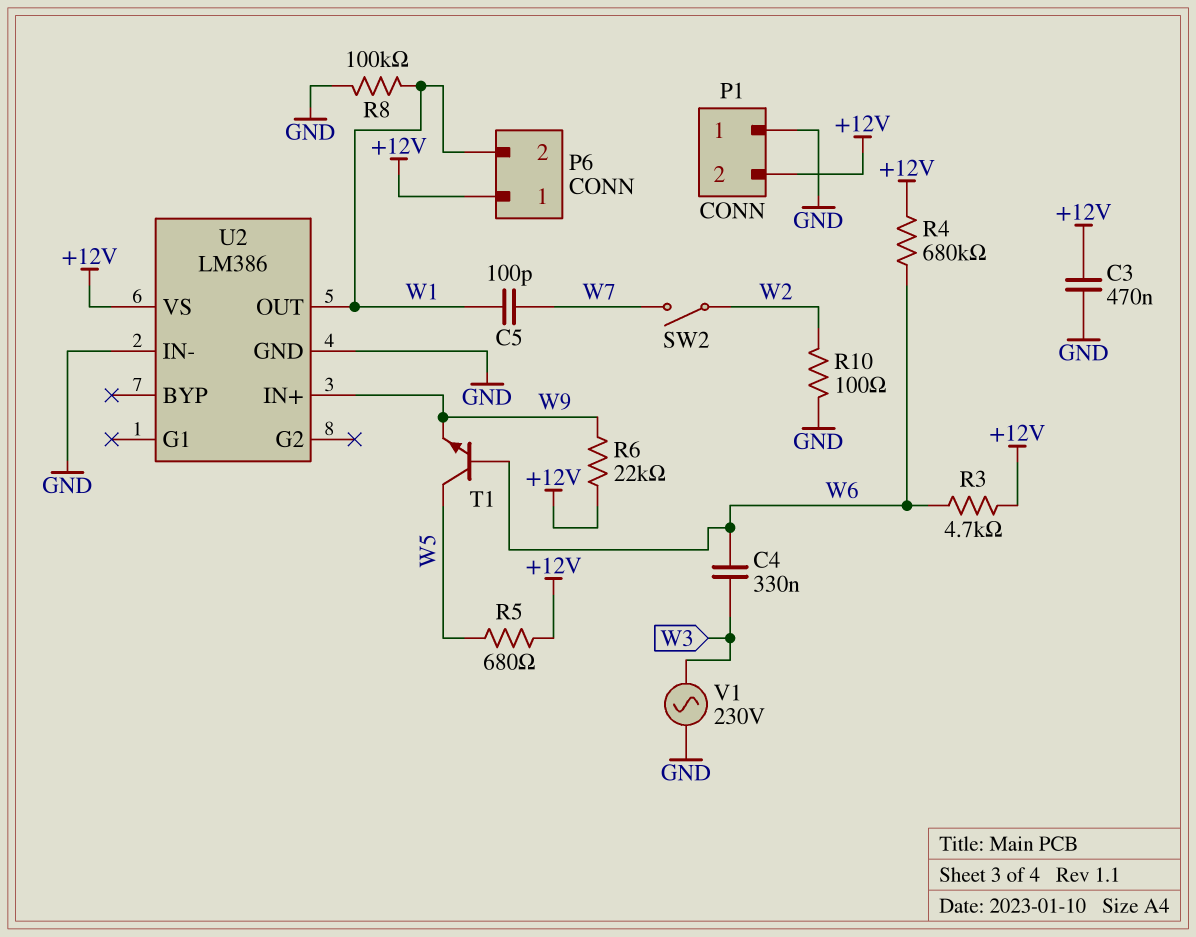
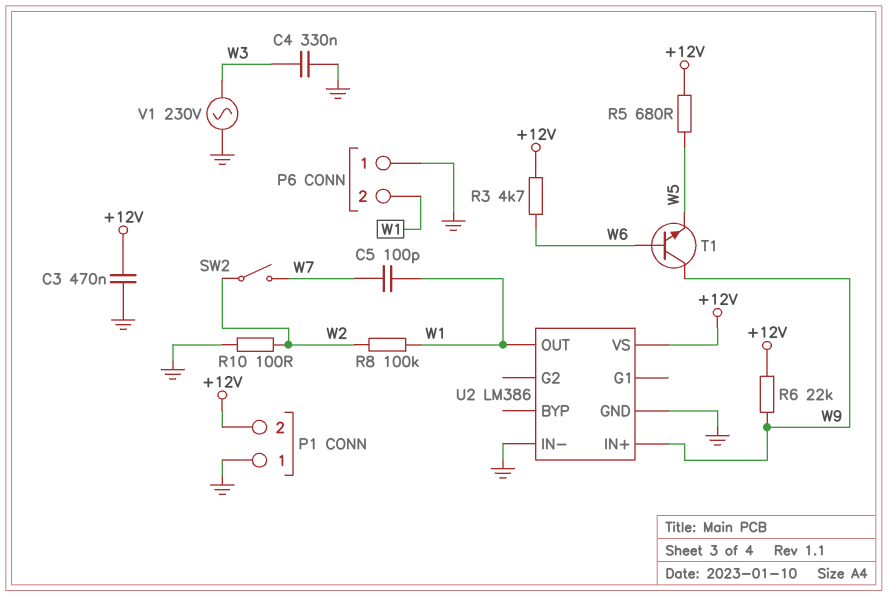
C4: 330nF (W3, W6) -> 330nF (GND, W3)
P6 pin 1: +12V -> GND
R4: 680k (+12V, W6) -> none
R8: 100k (GND, W1) -> 100k (W1, W2)
T1: NPN (B W6, C W5, E W9) -> NPN (B W6, C W9, E W5)

